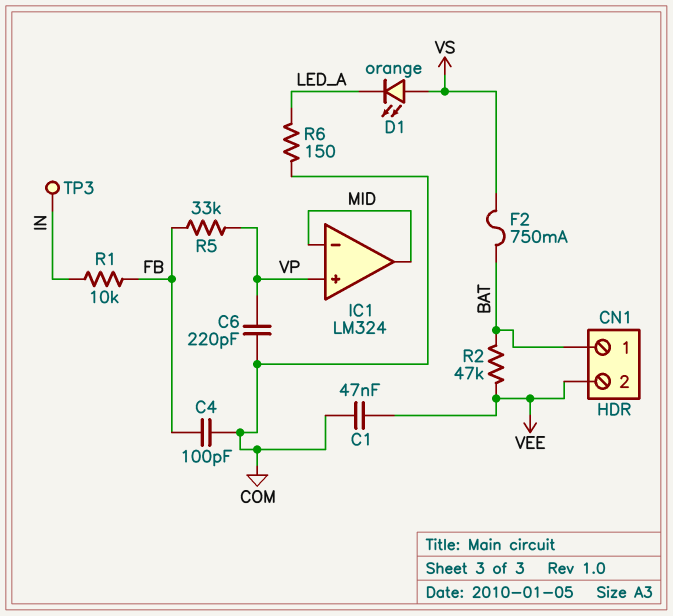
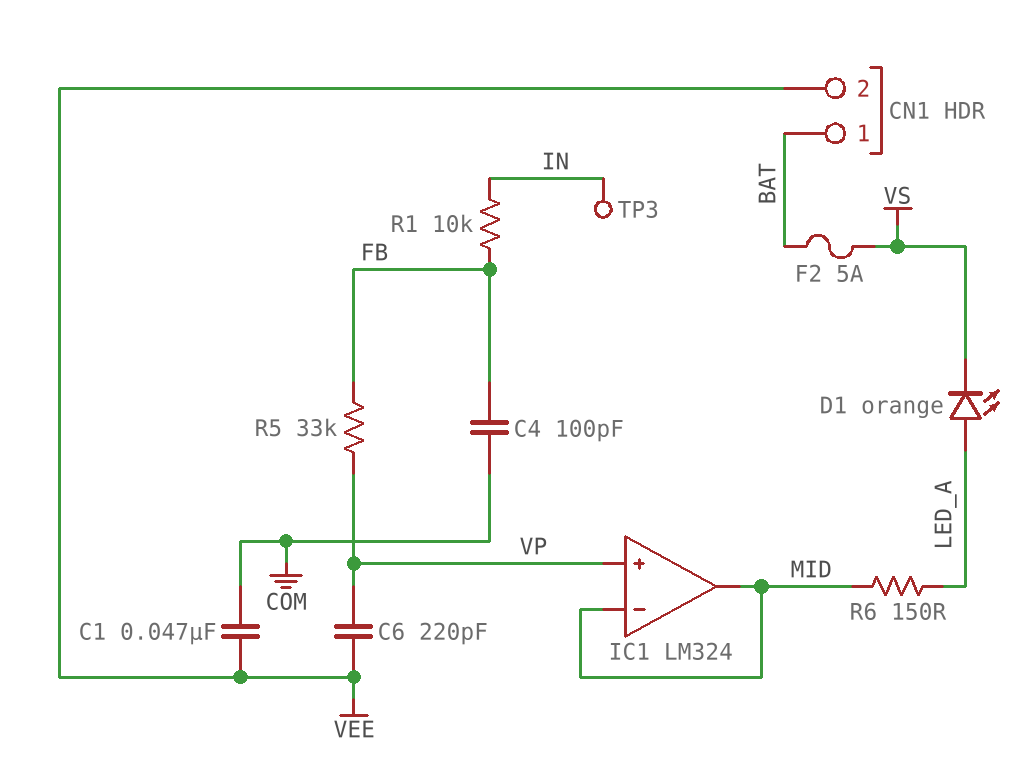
C6: 220pF (COM, VP) -> 220pF (VEE, VP)
D1: LED orange (A VS, K LED_A) -> LED orange (A LED_A, K VS)
F2: 750mA (BAT, VS) -> 5A (BAT, VS)
R2: 47k (BAT, VEE) -> none
R6: 150 (COM, LED_A) -> 150 (LED_A, MID)

